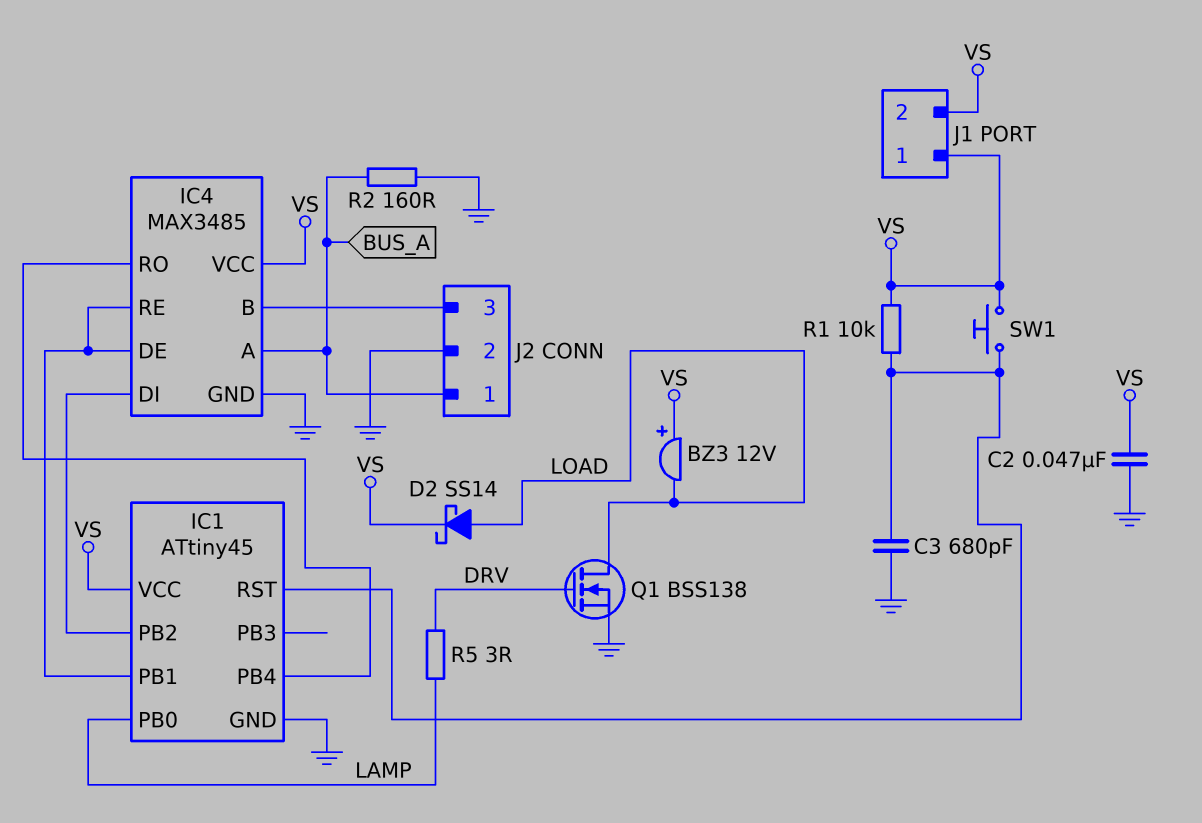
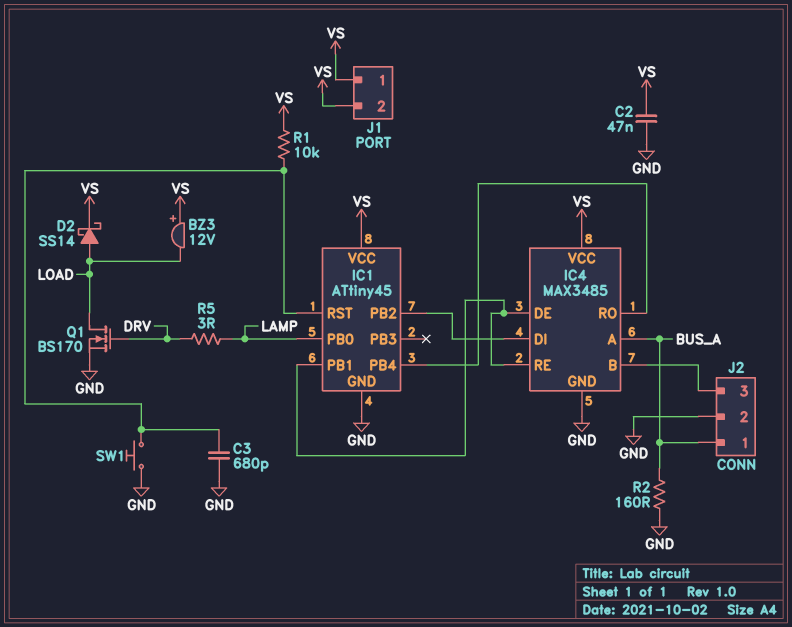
Q1: NMOS BSS138 (G DRV, D LOAD, S GND) -> NMOS BS170 (G DRV, D LOAD, S GND)
SW1: button (IC1/RST, VS) -> button (GND, IC1/RST)

